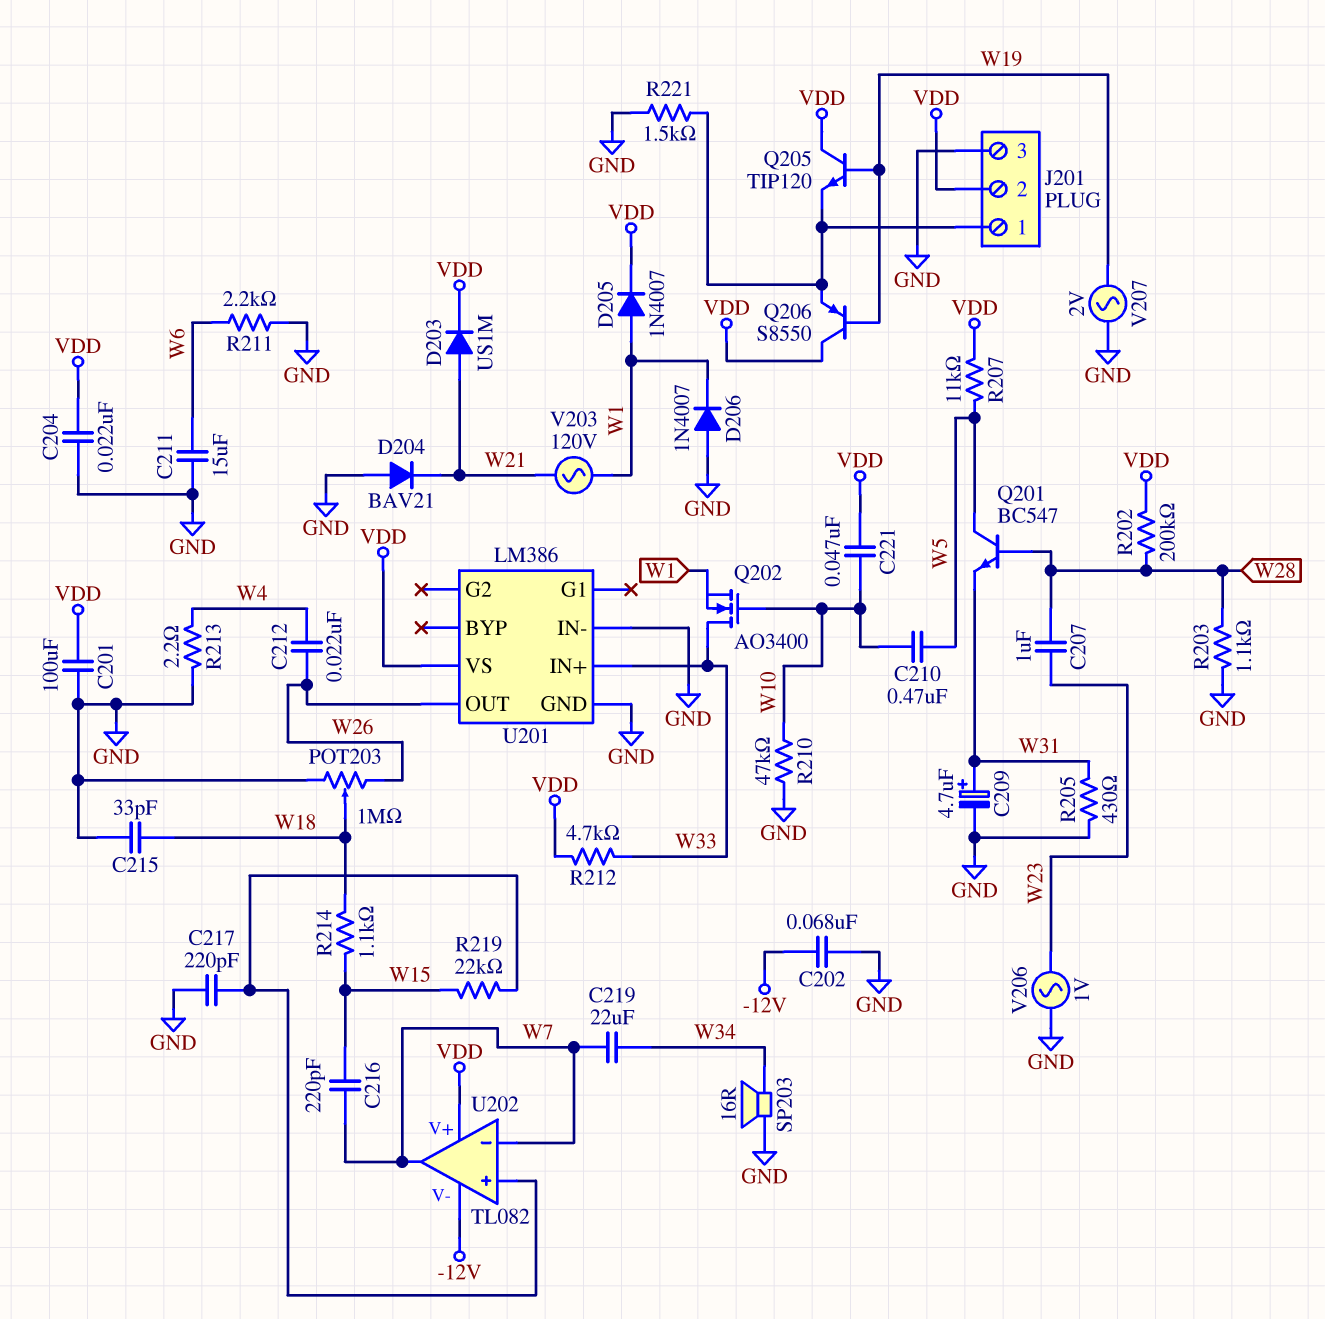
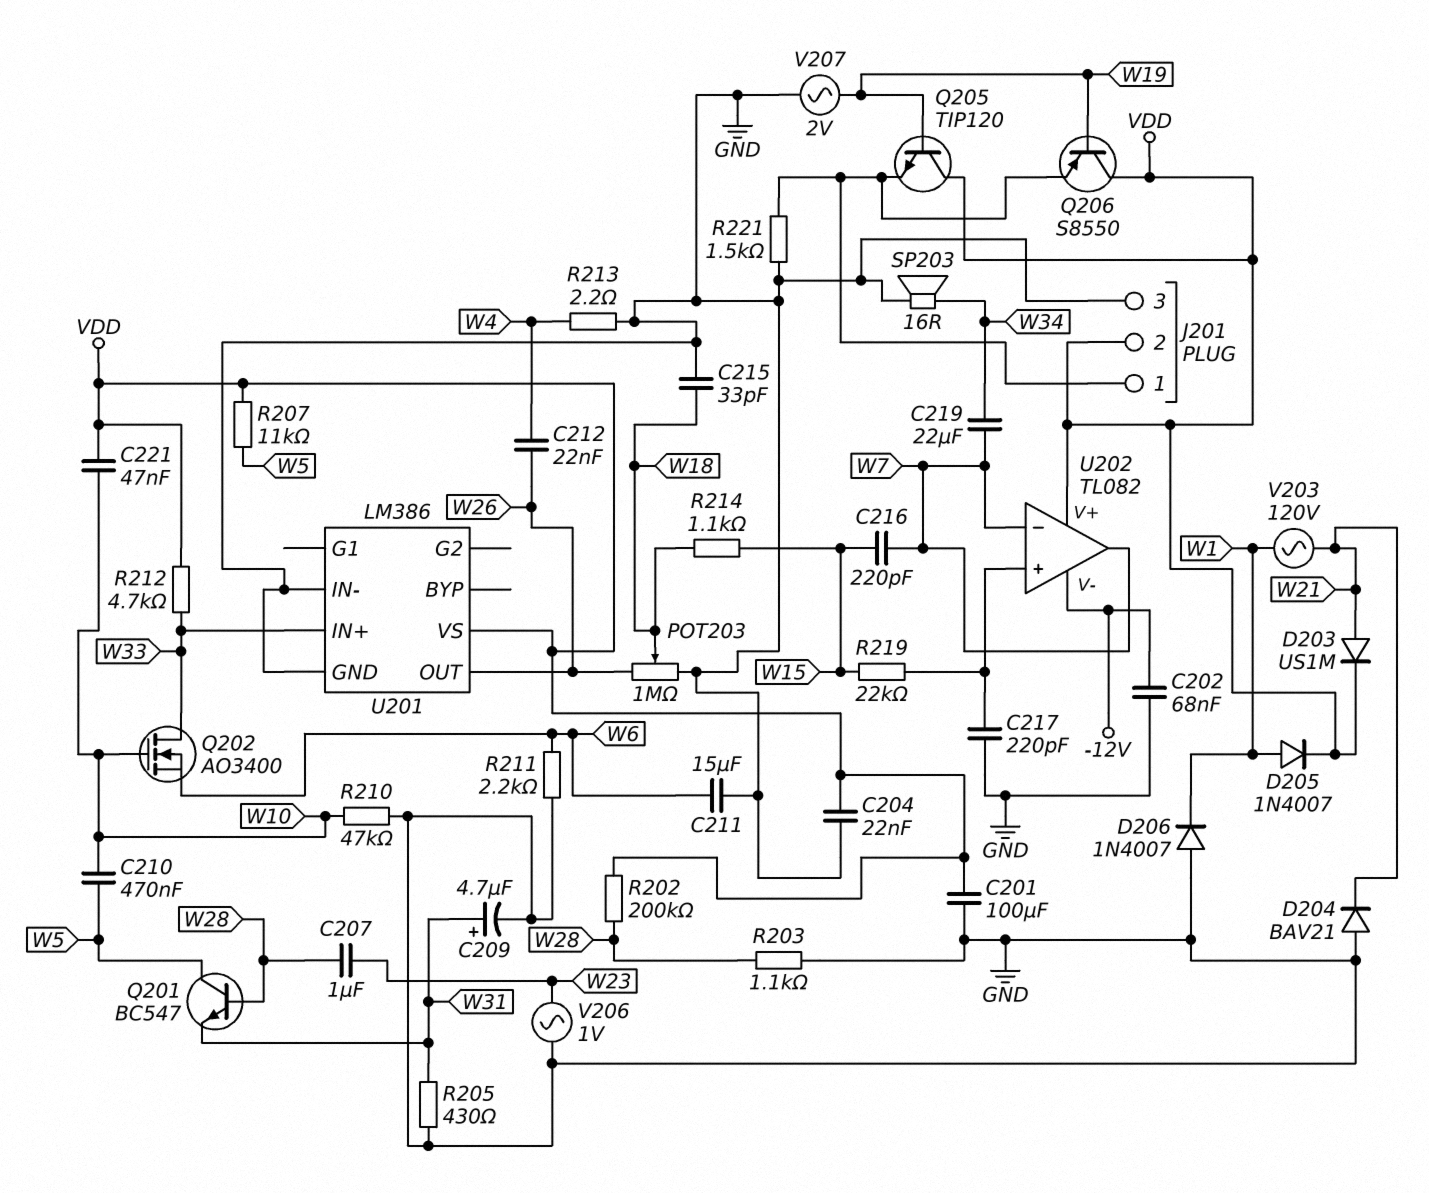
Q202: NMOS AO3400 (G W10, D W33, S W1) -> NMOS AO3400 (G W10, D W33, S W6)

